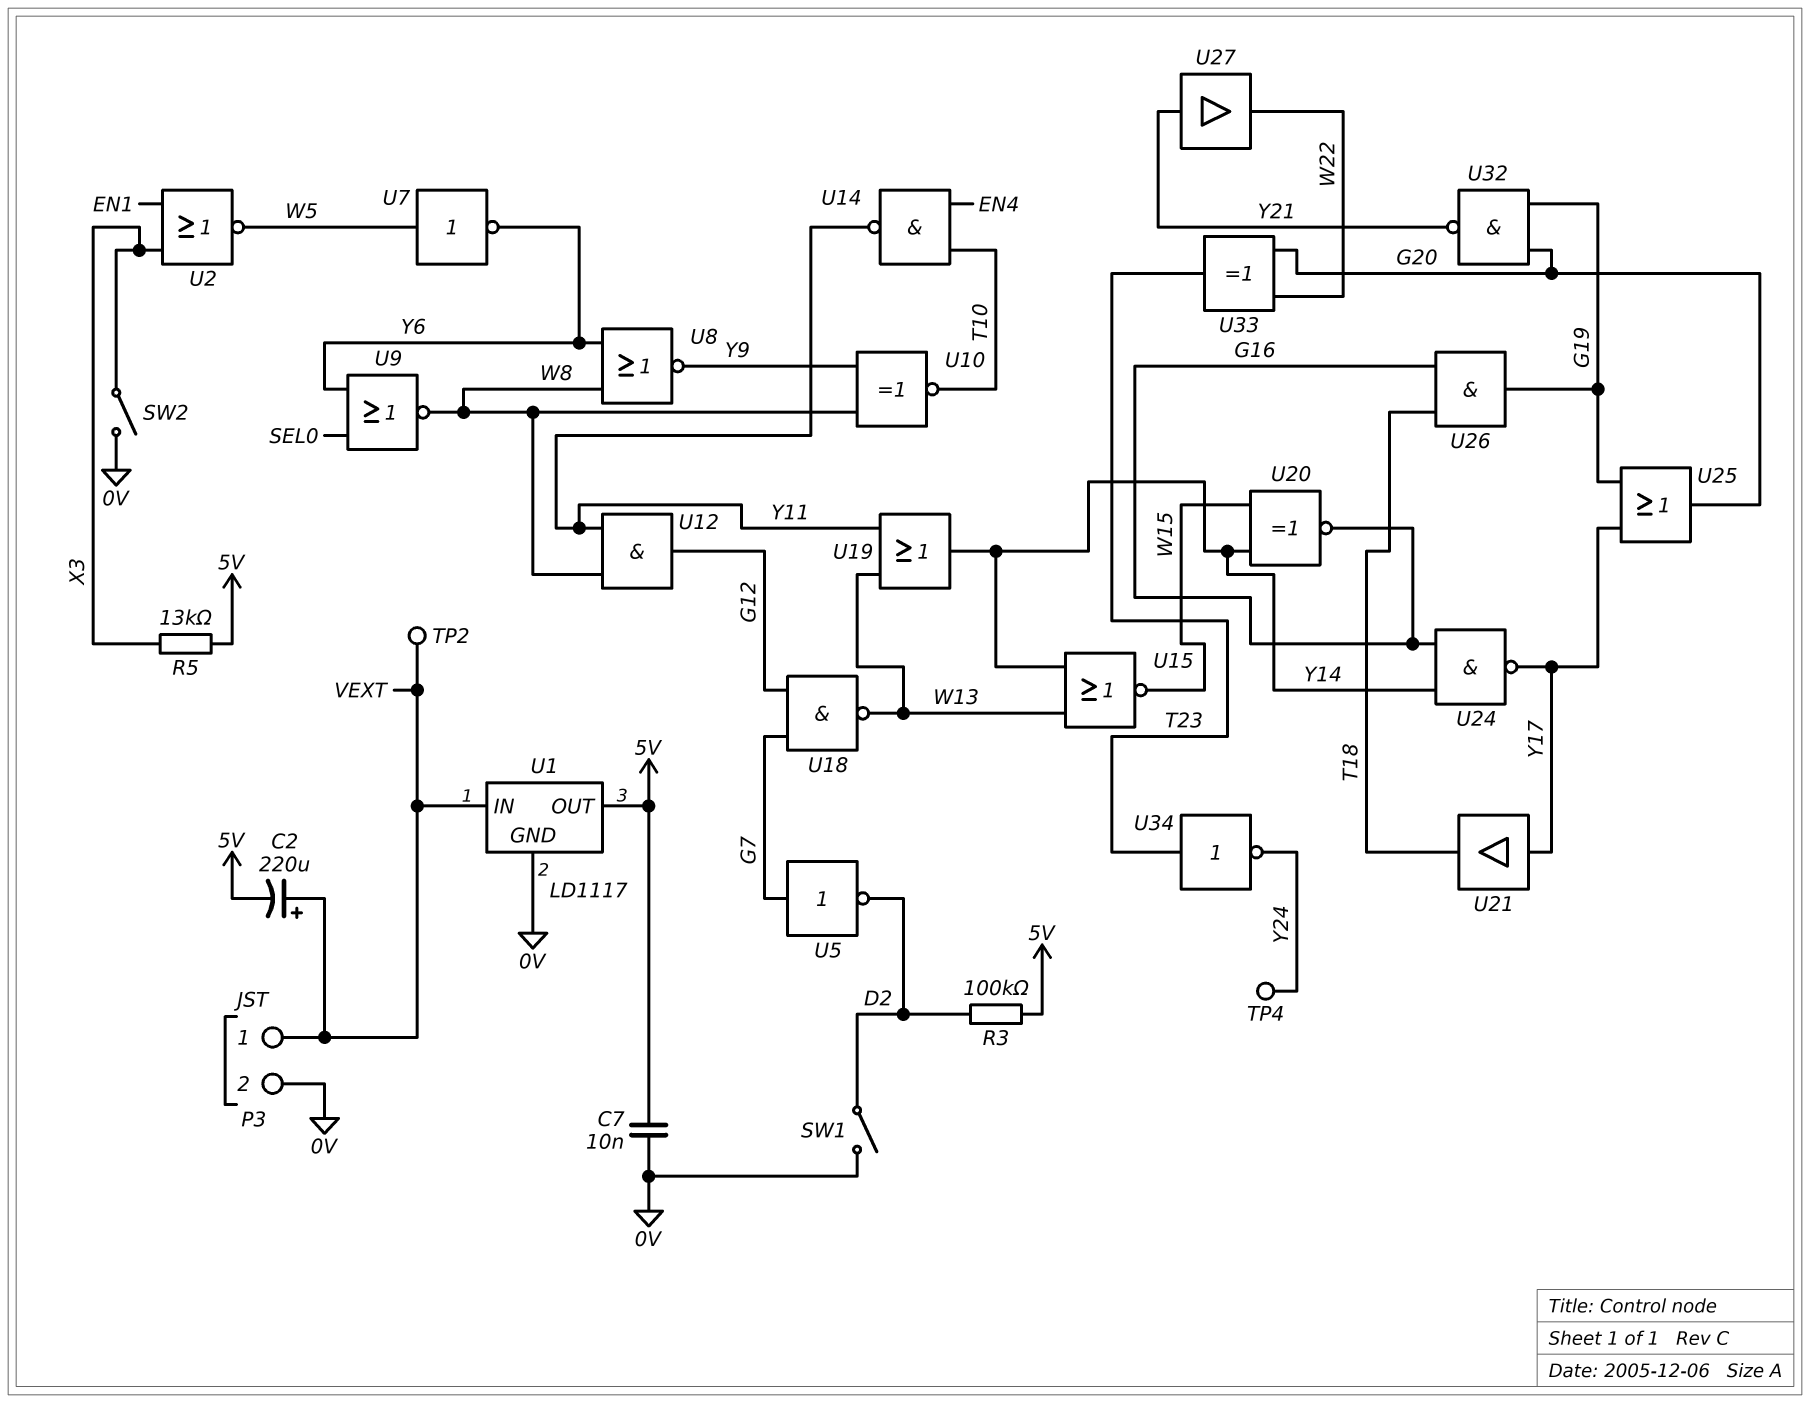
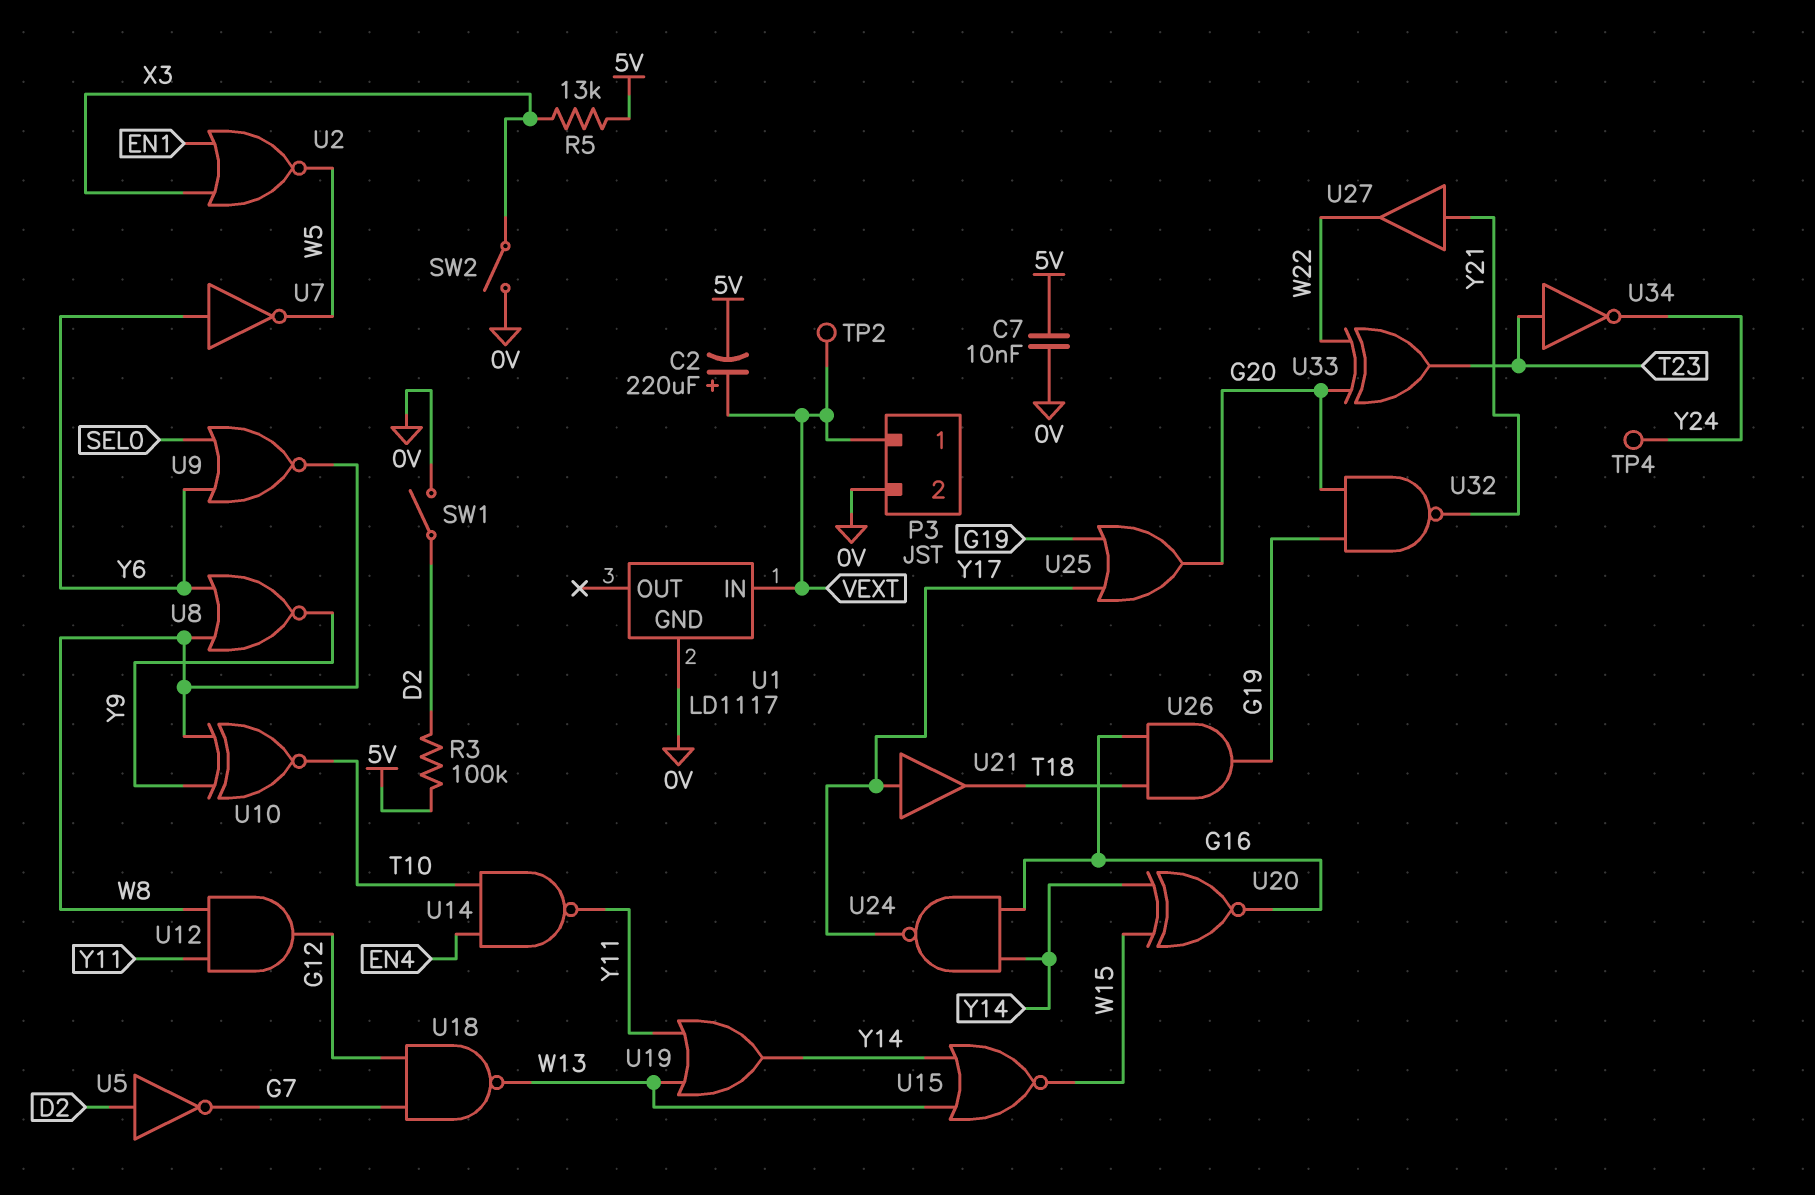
U1 pin OUT: 5V -> none
U5: NOT (in G7, out D2) -> NOT (in D2, out G7)
U7: NOT (in W5, out Y6) -> NOT (in Y6, out W5)

